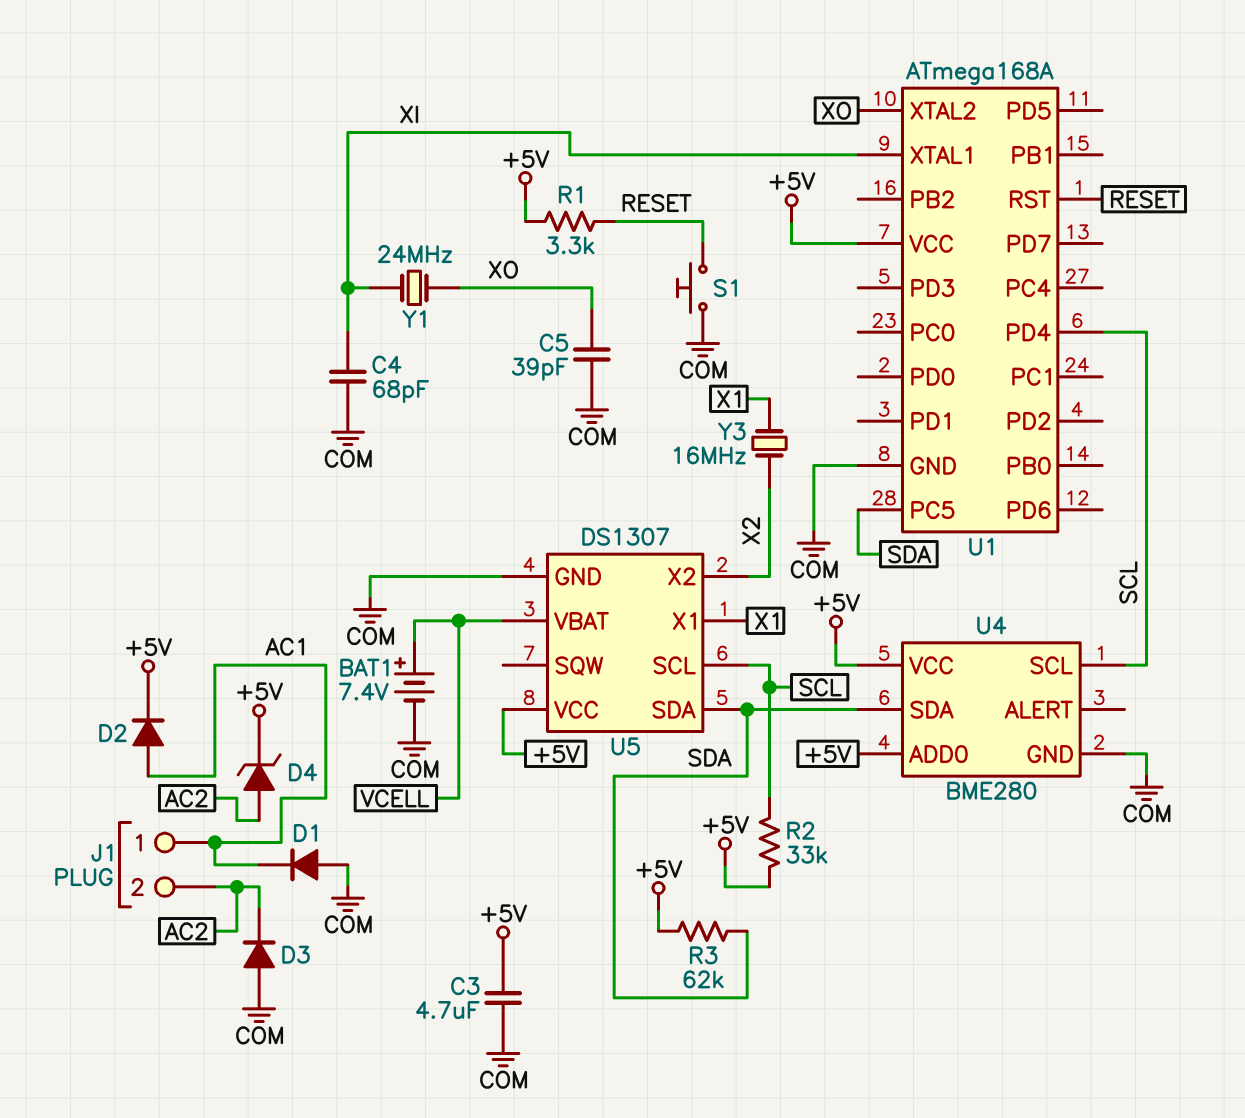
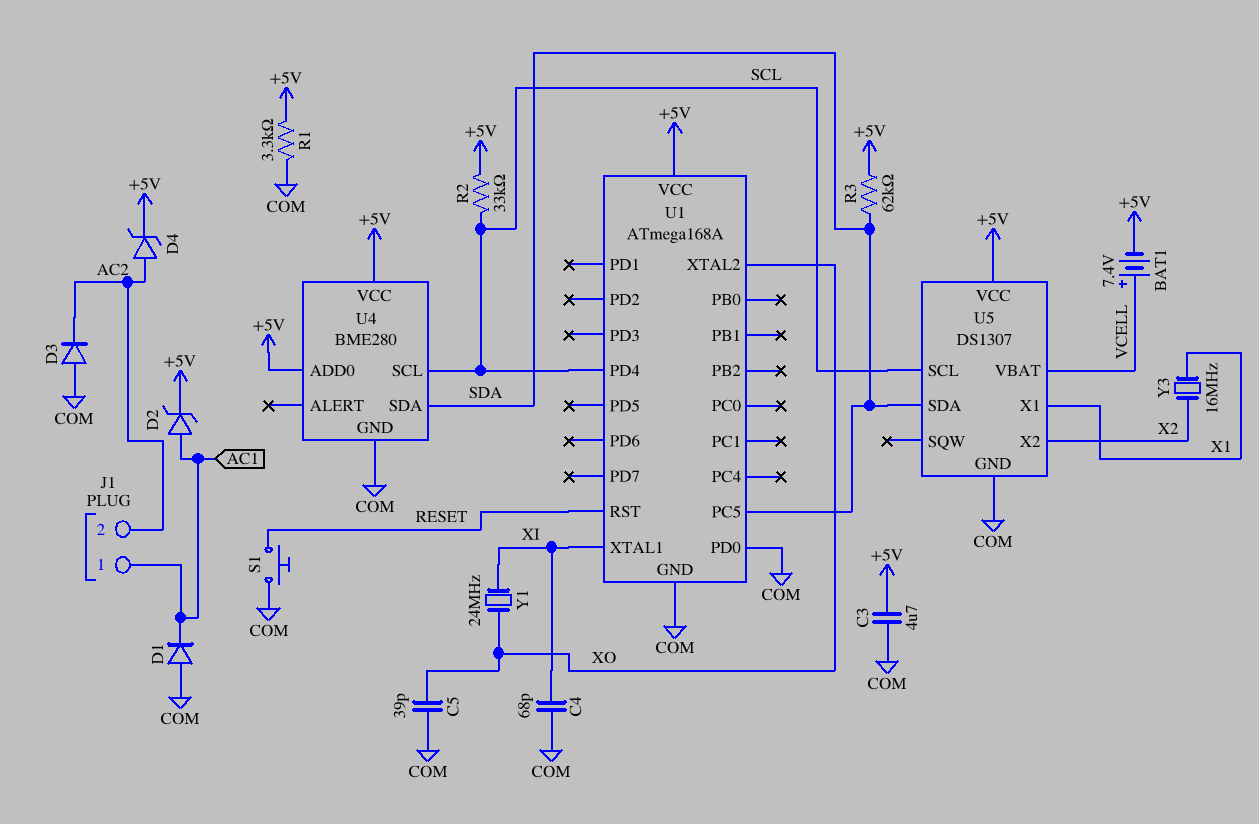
BAT1: 7.4V (plus VCELL, minus COM) -> 7.4V (plus VCELL, minus +5V)
D2: diode (A AC1, K +5V) -> zener (A AC1, K +5V)
R1: 3.3k (+5V, RESET) -> 3.3k (+5V, COM)
U1 pin PD0: none -> COM

